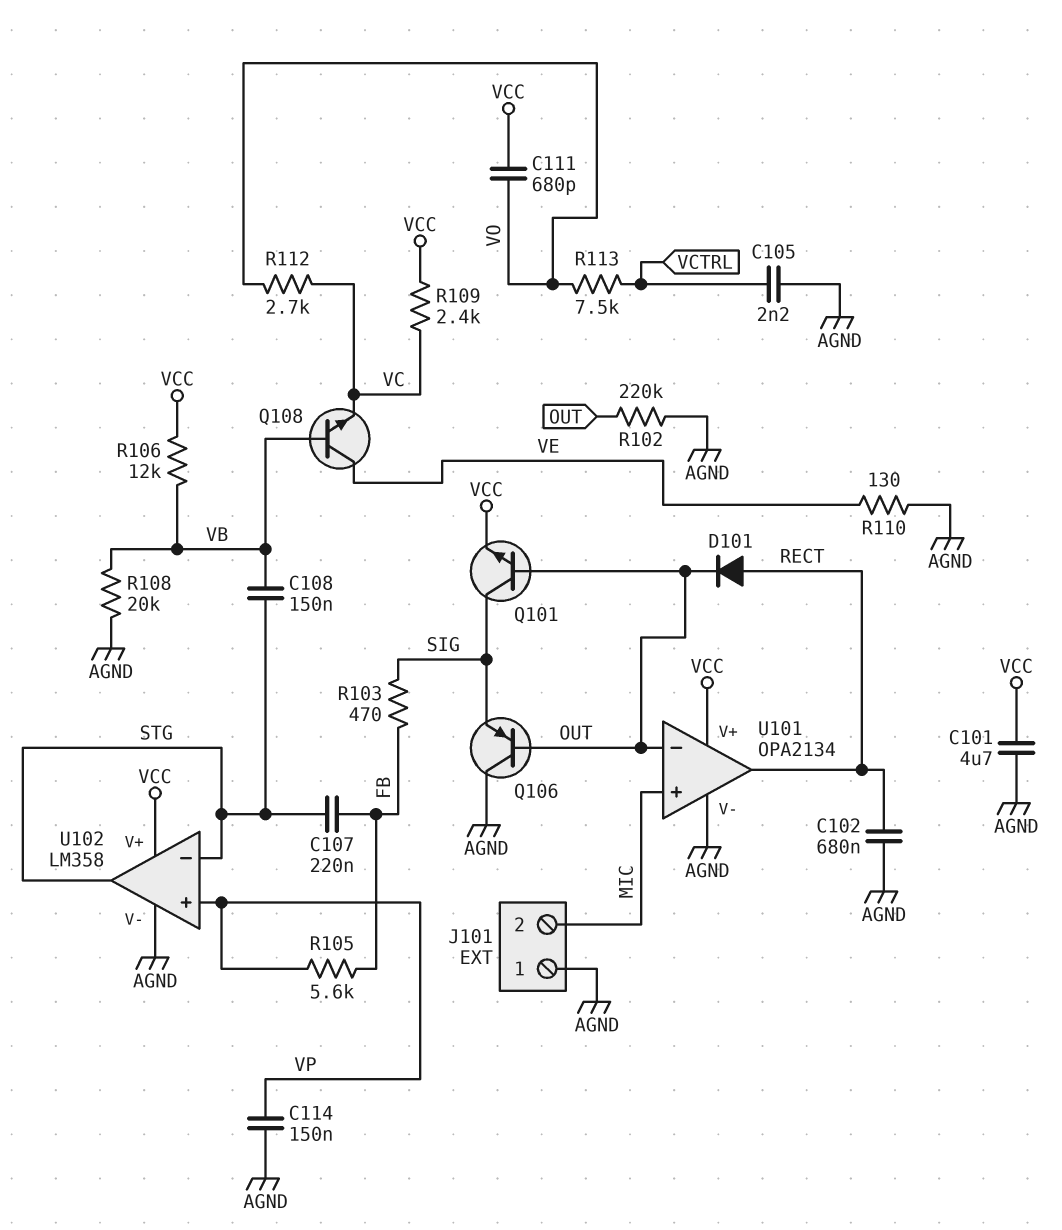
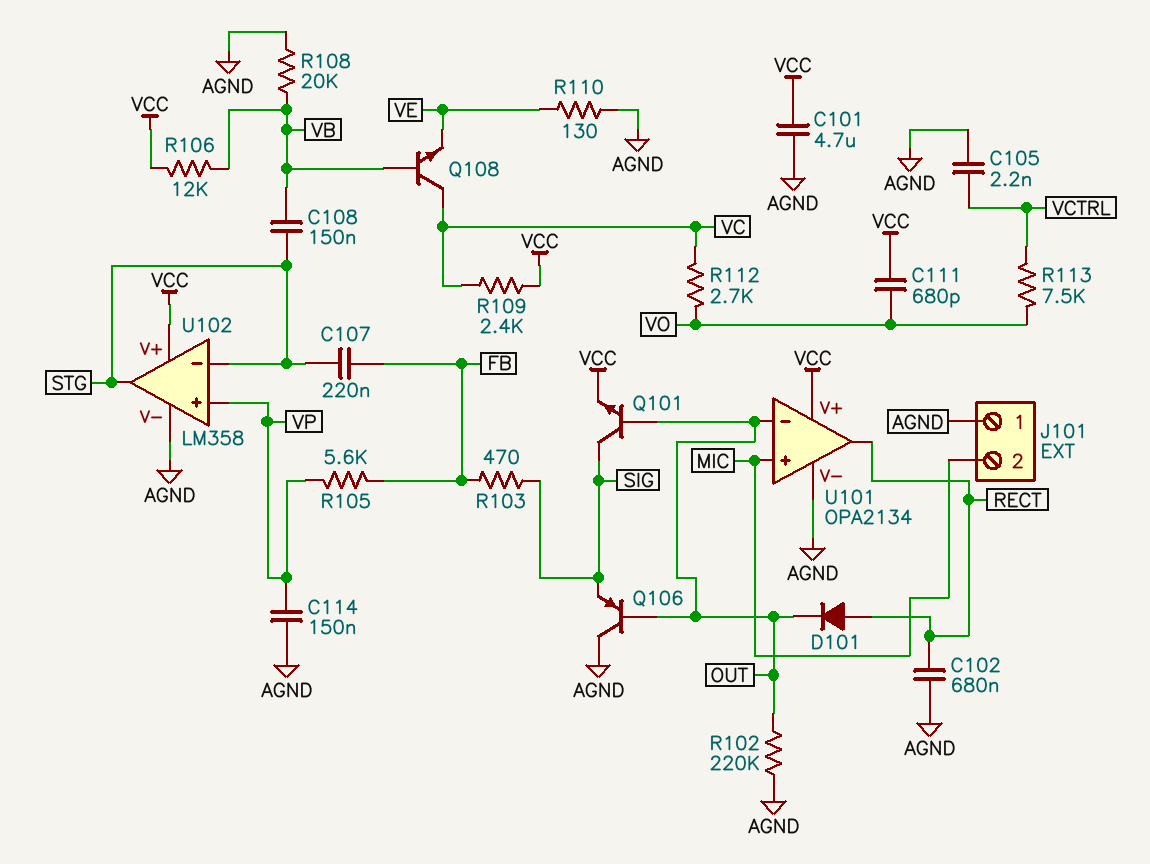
Q108: NPN (B VB, C VE, E VC) -> NPN (B VB, C VC, E VE)

